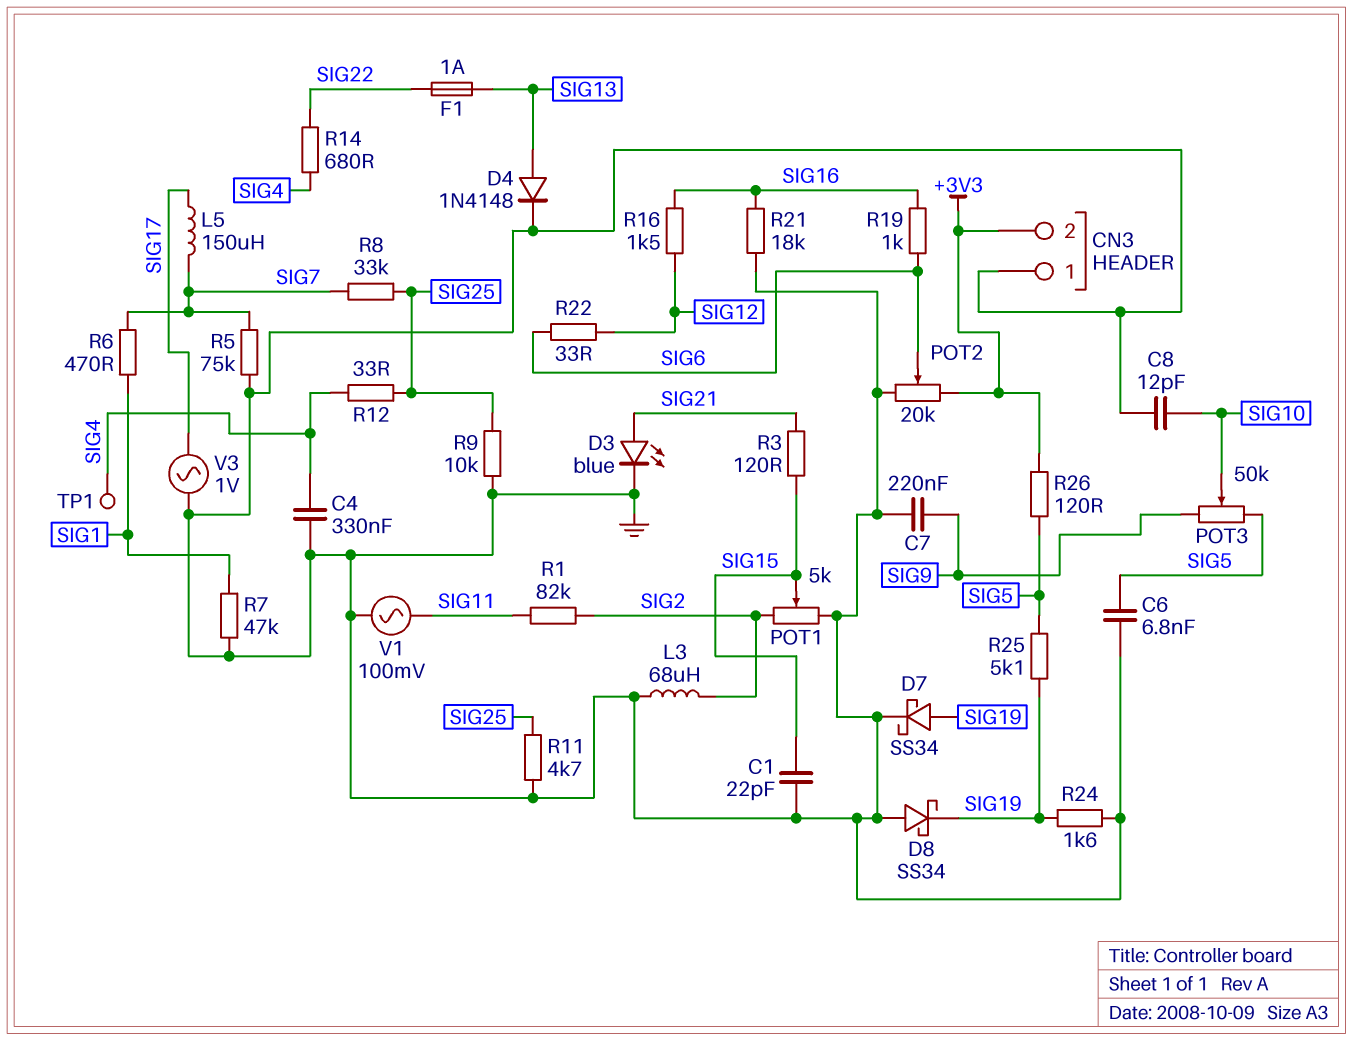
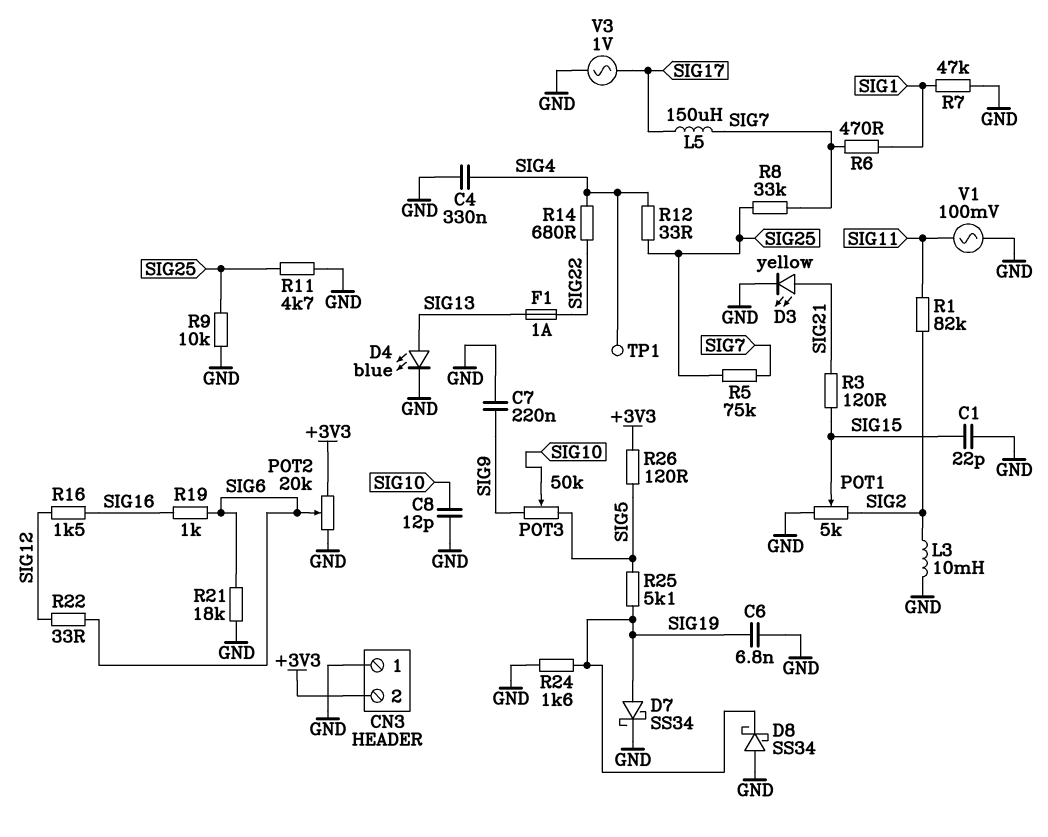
C6: 6.8nF (GND, SIG5) -> 6.8nF (GND, SIG19)
D3: LED blue (A SIG21, K GND) -> LED yellow (A SIG21, K GND)
D4: diode 1N4148 (A SIG13, K GND) -> LED blue (A SIG13, K GND)
L3: 68uH (GND, SIG2) -> 10mH (GND, SIG2)
R5: 75k (GND, SIG7) -> 75k (SIG7, SIG25)
R21: 18k (GND, SIG16) -> 18k (GND, SIG6)

